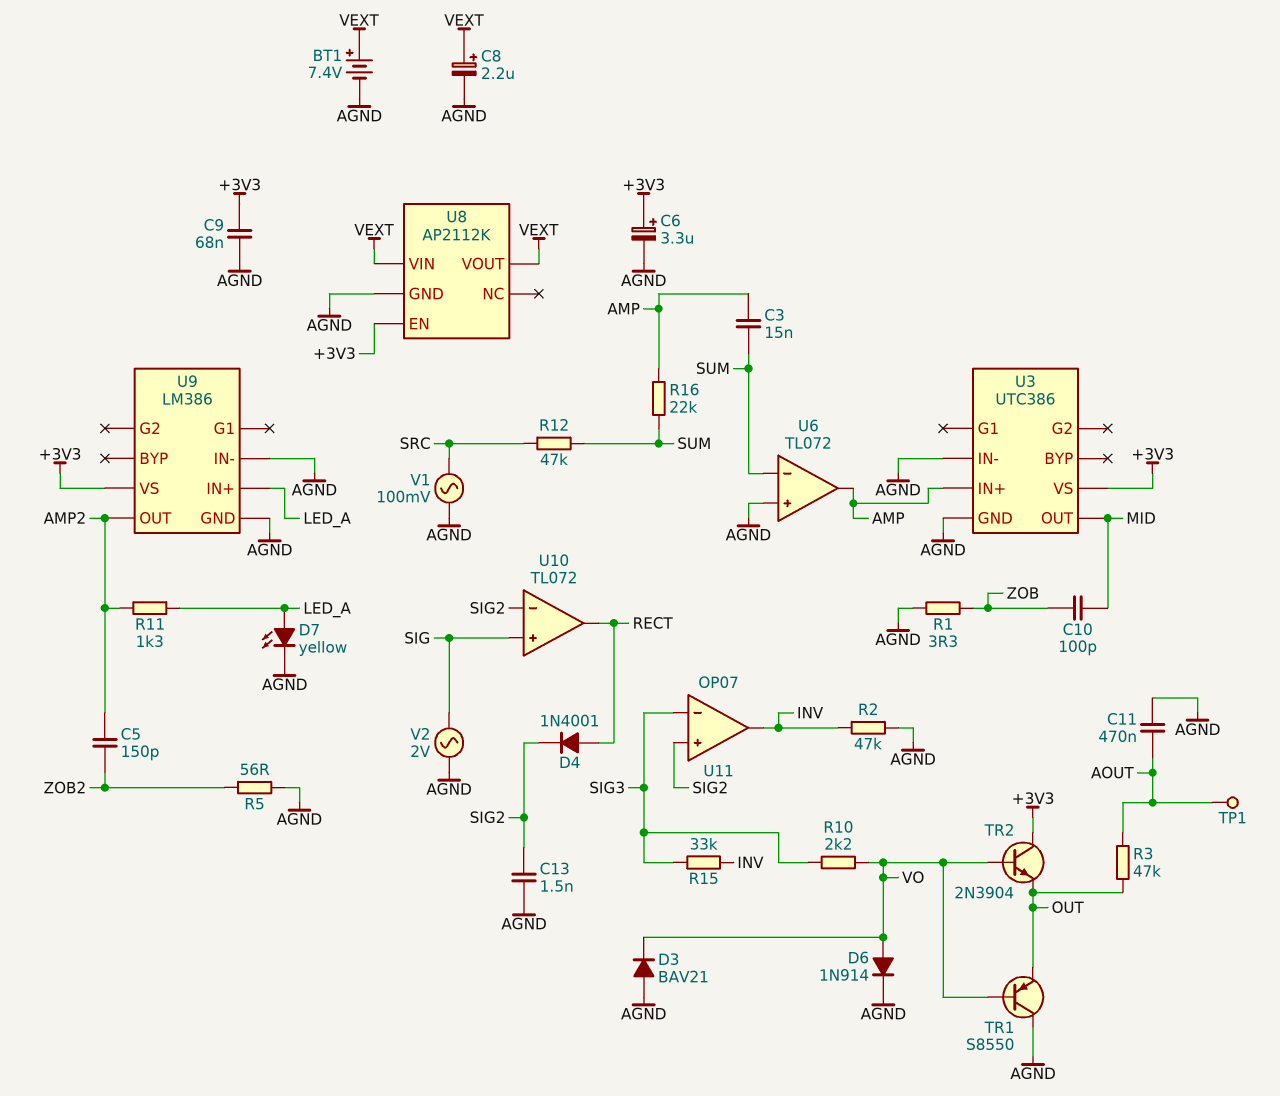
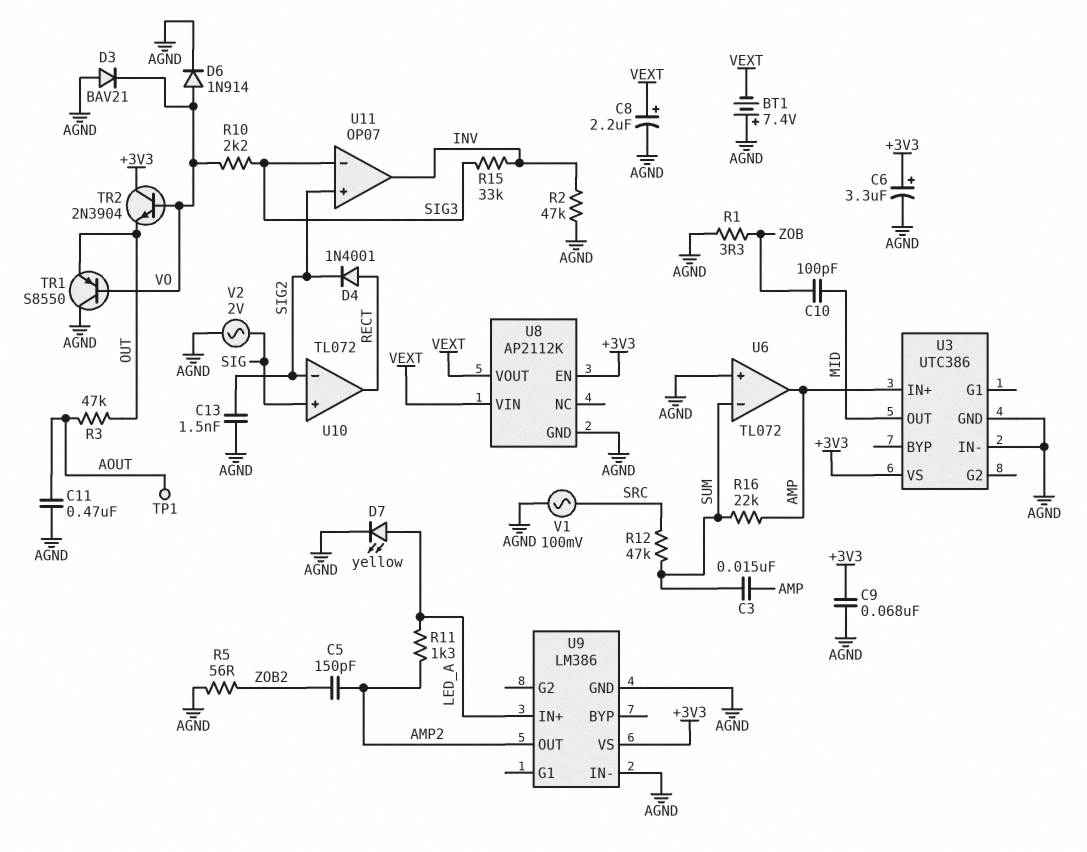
BT1: 7.4V (plus VEXT, minus AGND) -> 7.4V (plus AGND, minus VEXT)

